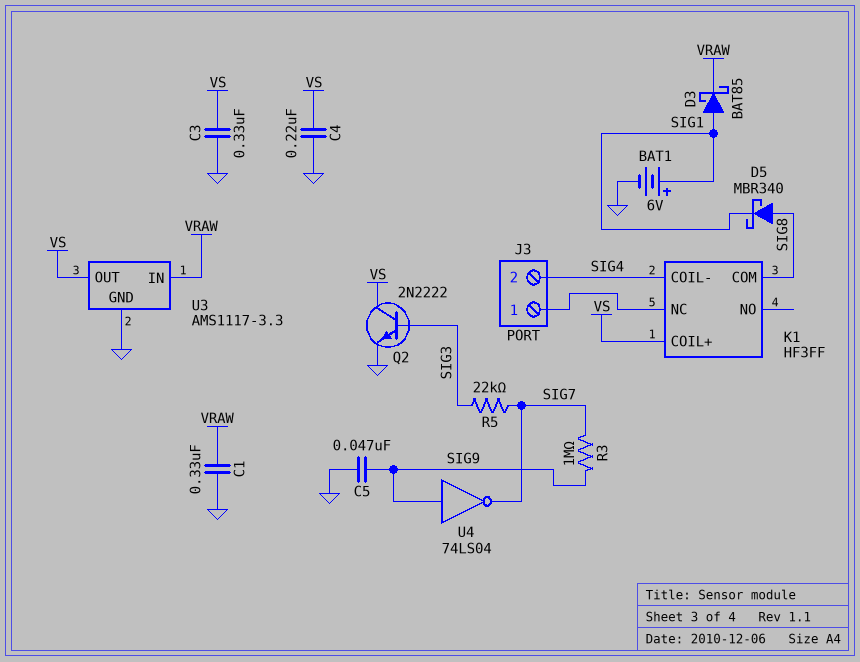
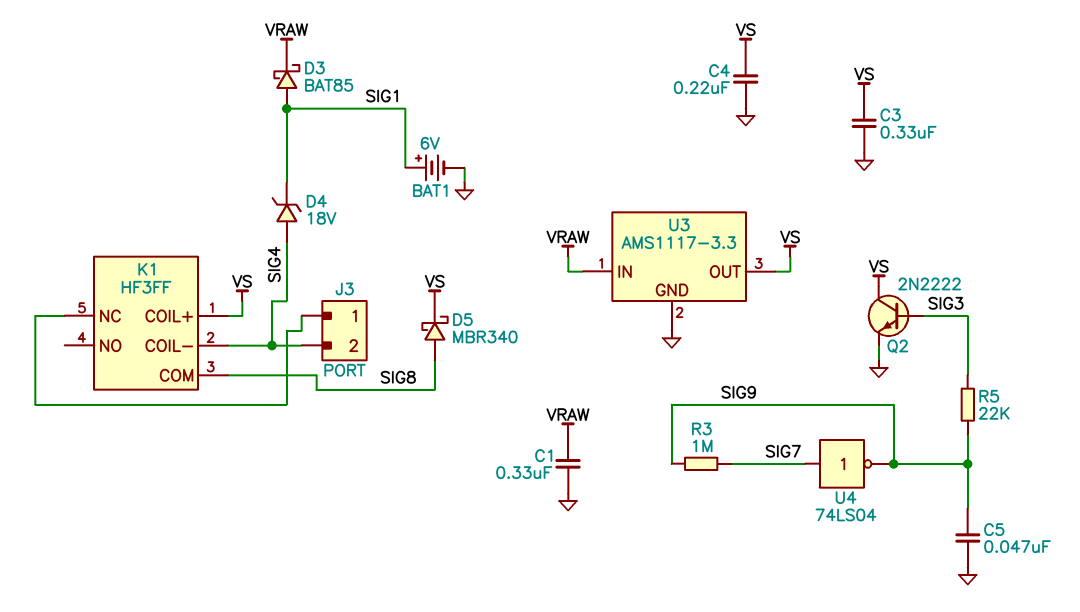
D4: none -> zener 18V (A SIG4, K SIG1)
D5: schottky MBR340 (A SIG8, K SIG1) -> schottky MBR340 (A SIG8, K VS)
R5: 22k (SIG3, SIG7) -> 22k (SIG3, SIG9)
U4: NOT 74LS04 (in SIG9, out SIG7) -> NOT 74LS04 (in SIG7, out SIG9)

